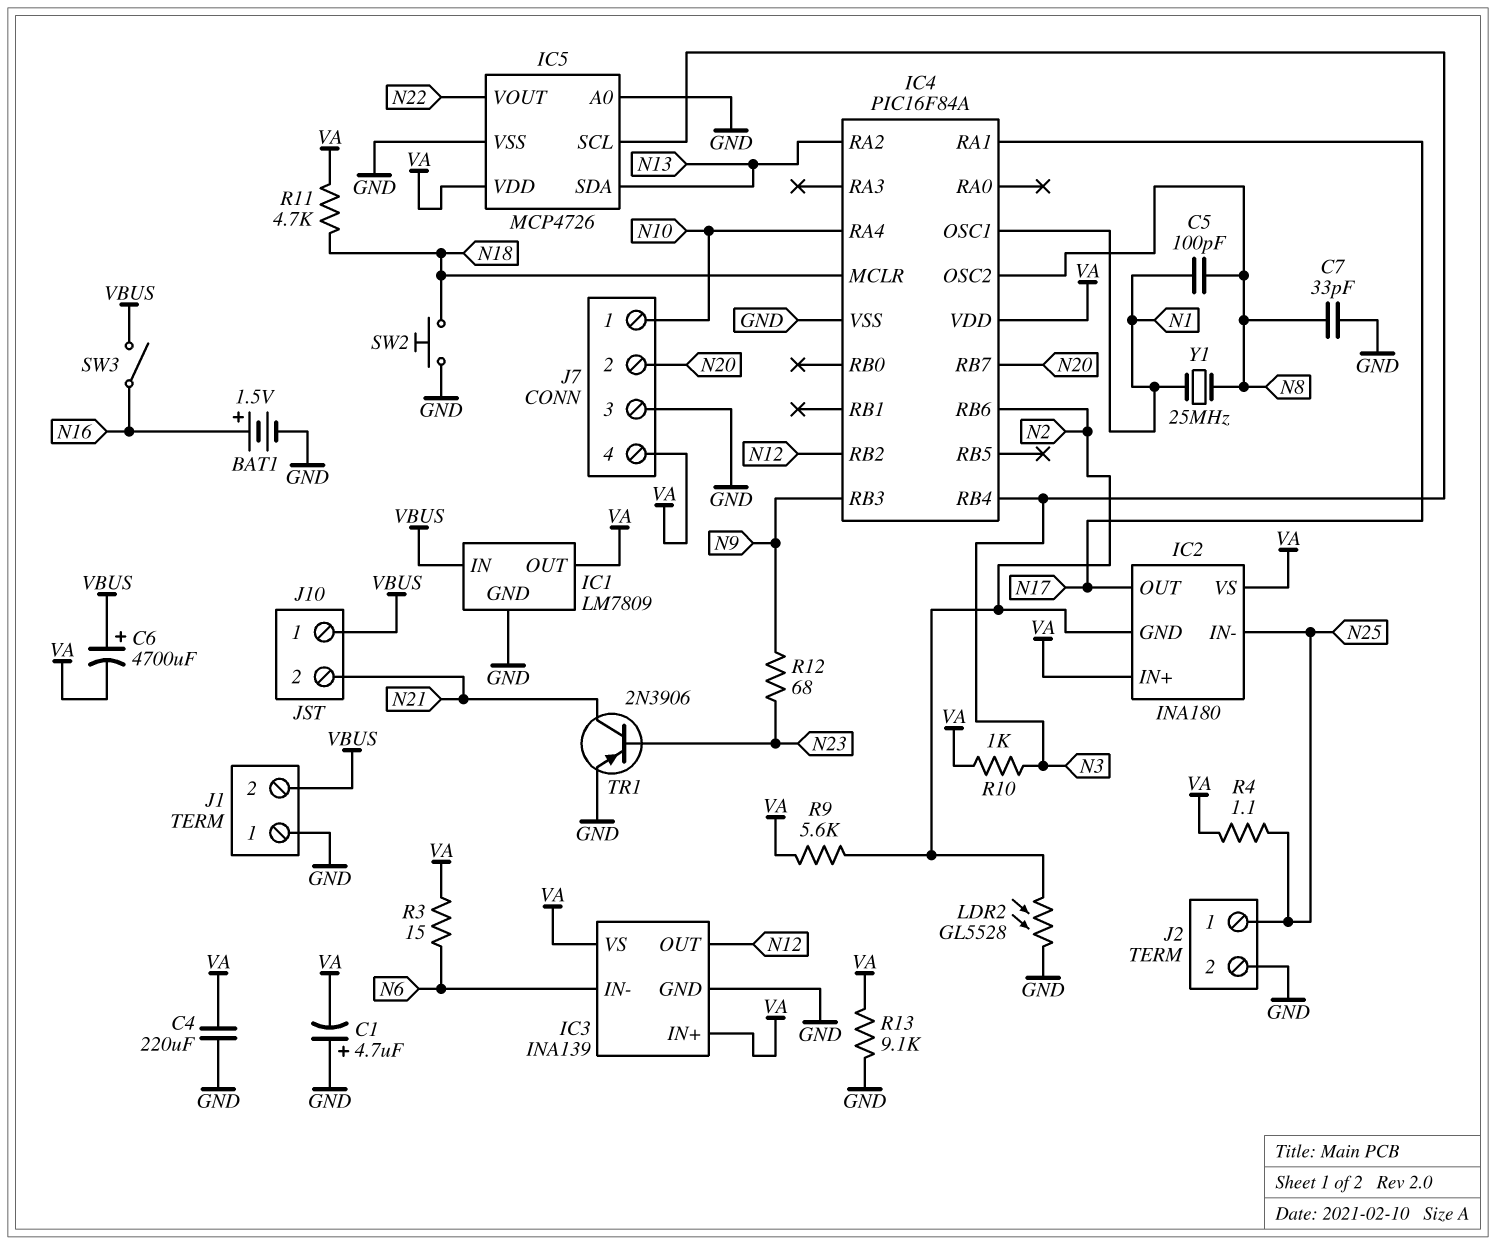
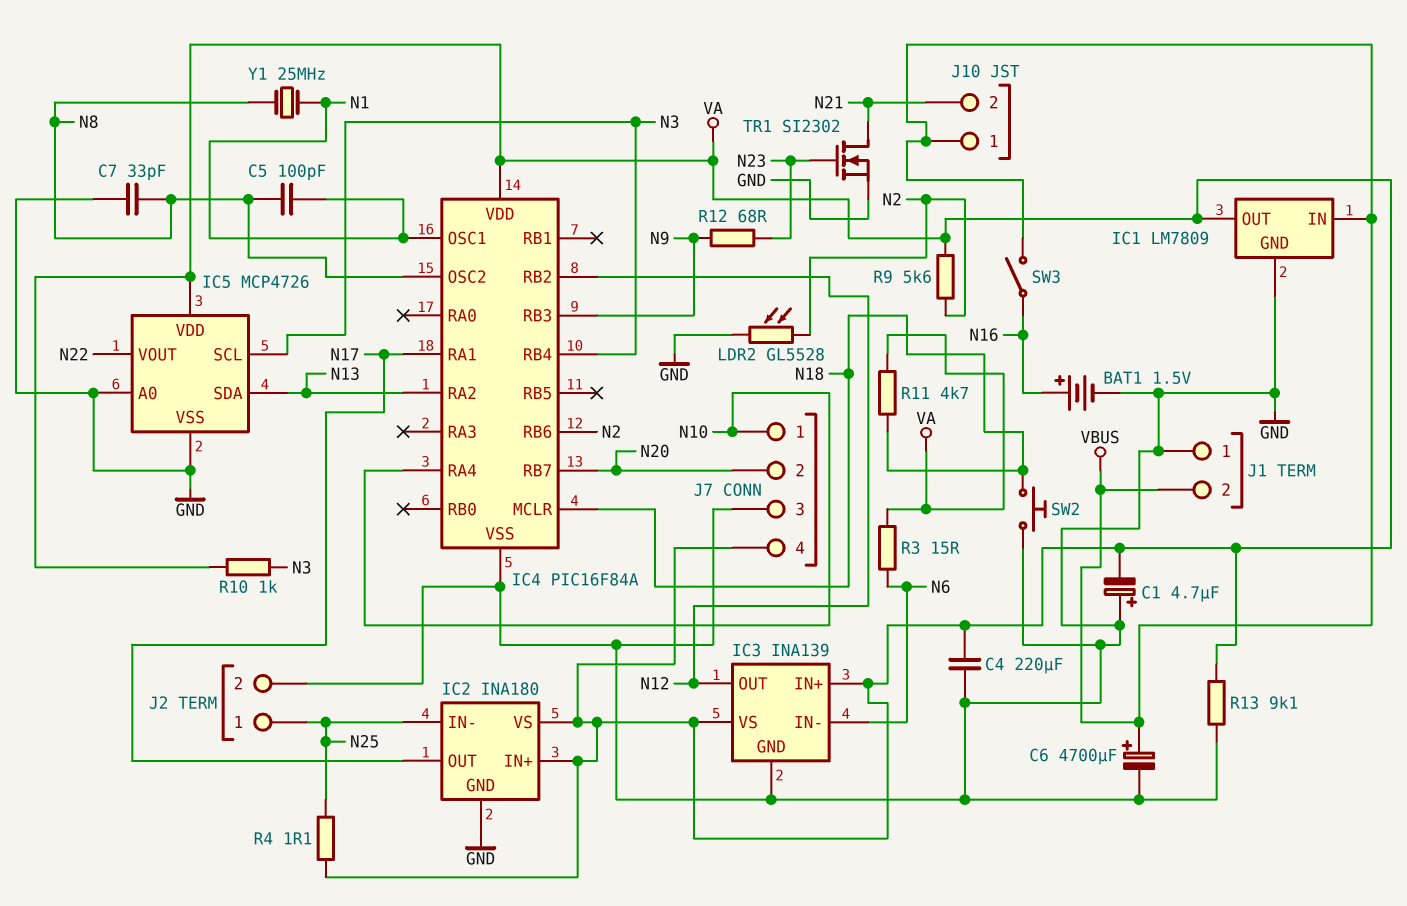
C6: 4700uF (plus VBUS, minus VA) -> 4700uF (plus VBUS, minus GND)
IC2 pin GND: N2 -> GND
TR1: PNP 2N3906 (B N23, C N21, E GND) -> NMOS SI2302 (G N23, D N21, S GND)

